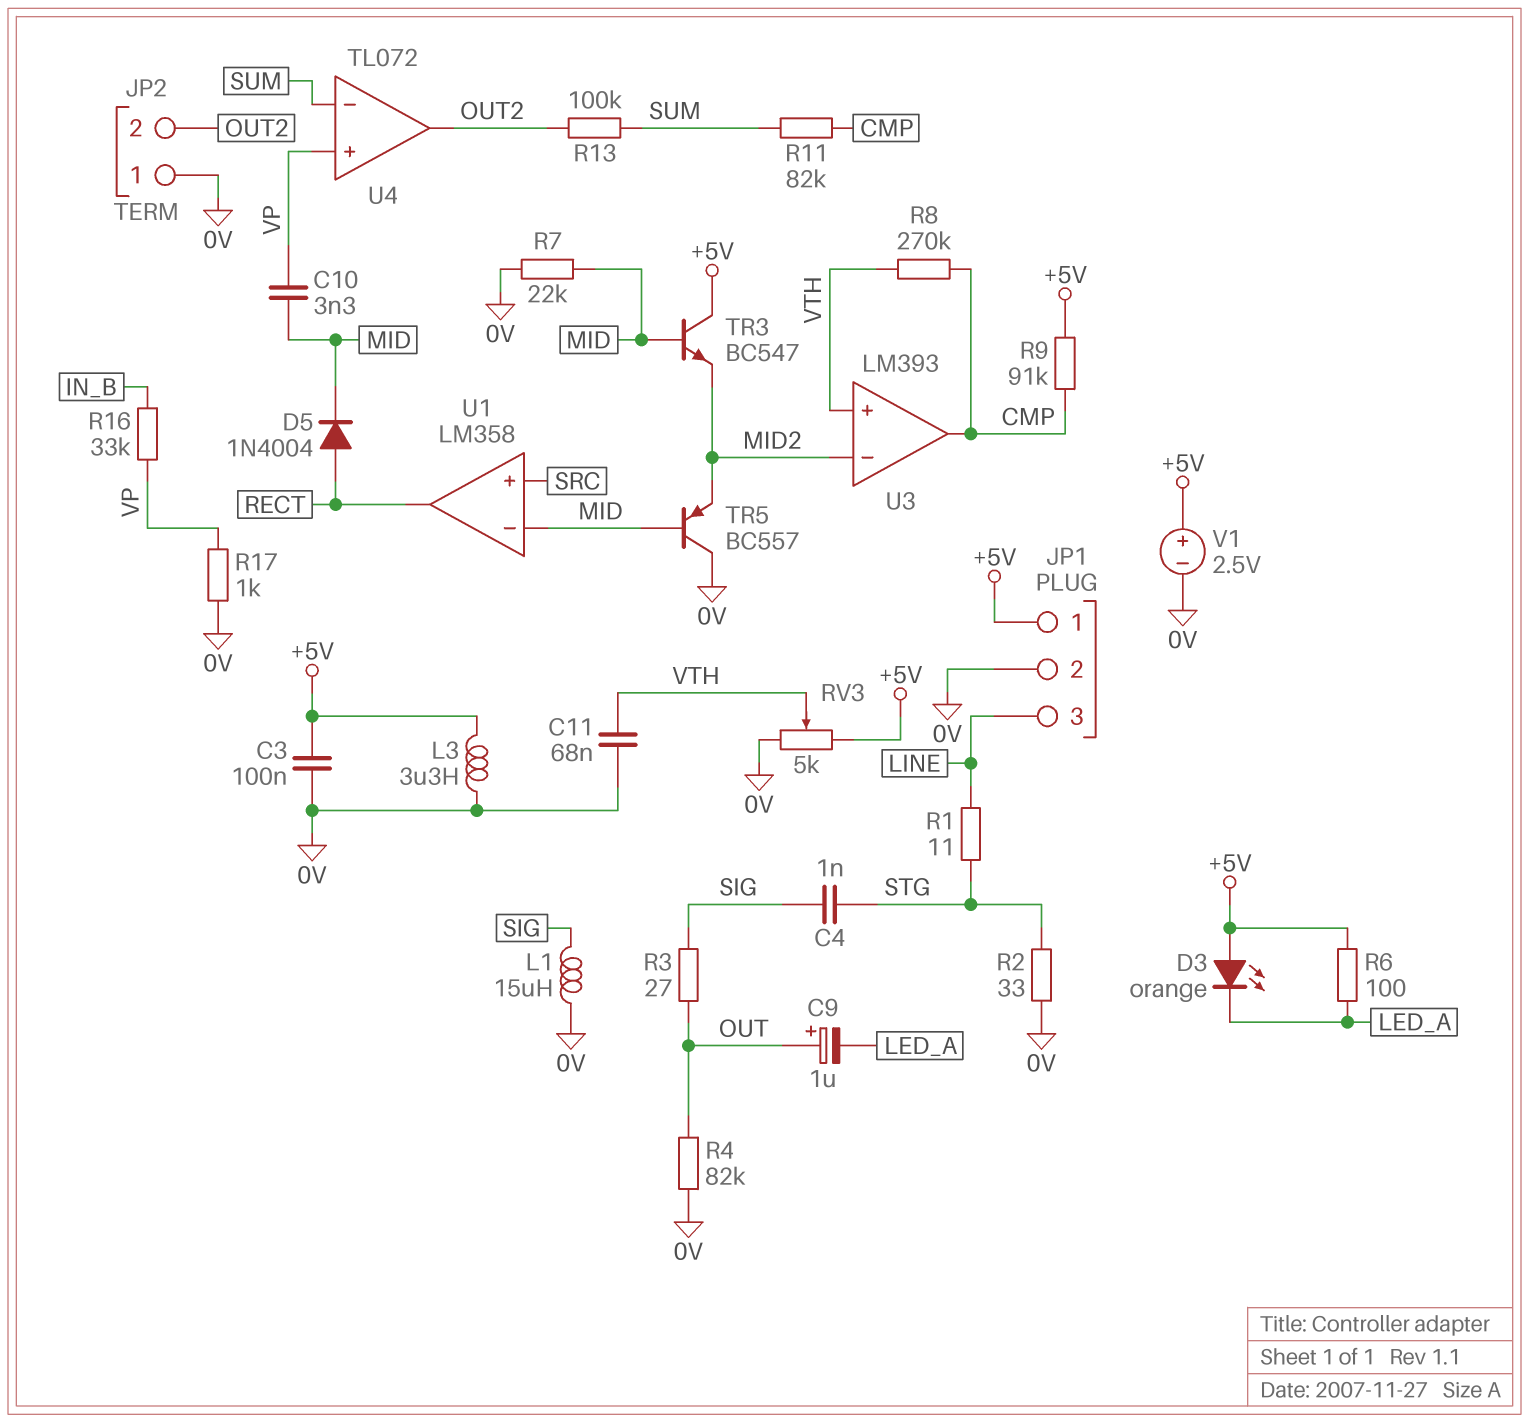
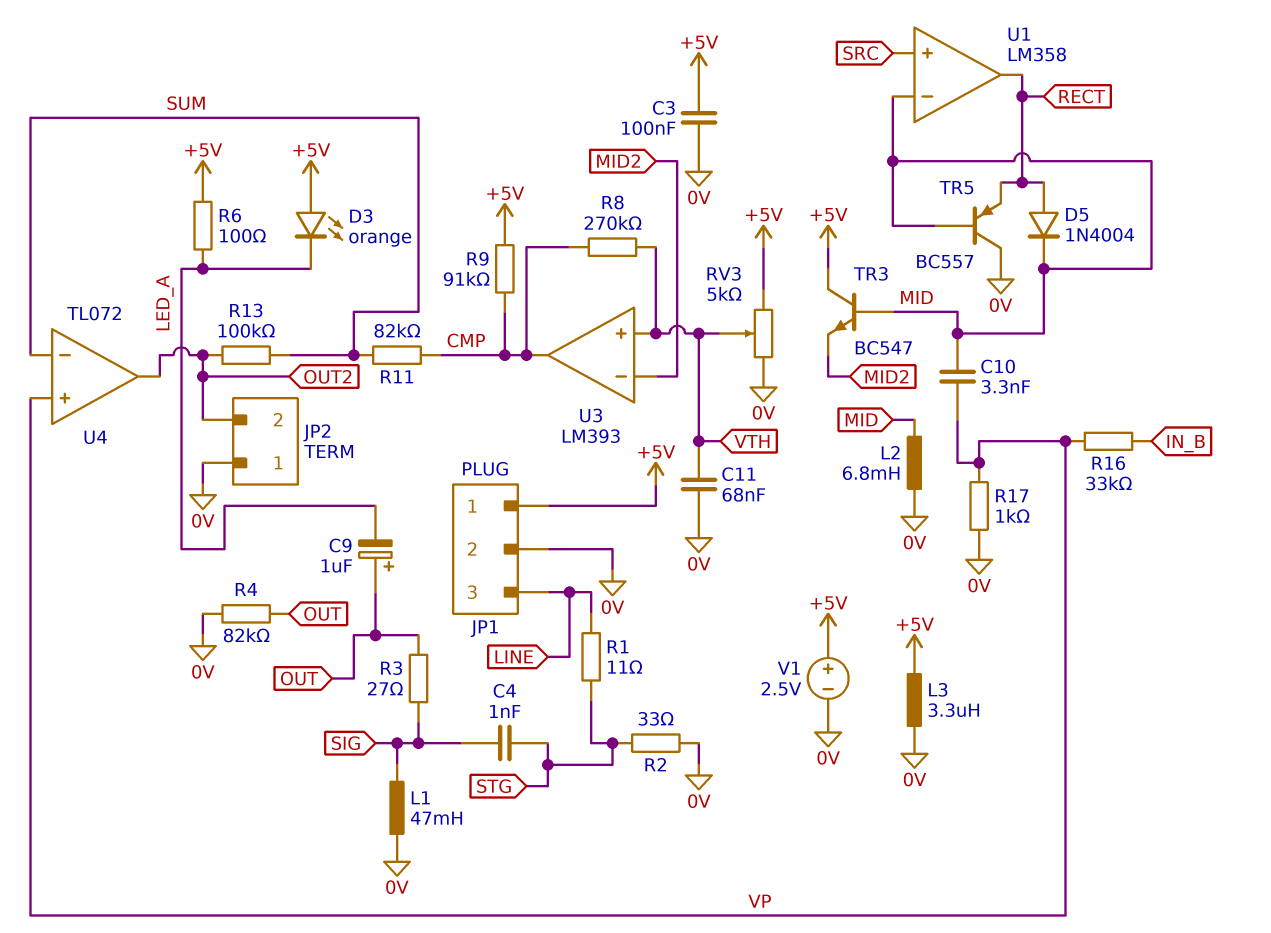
L1: 15uH (0V, SIG) -> 47mH (0V, SIG)
L2: none -> 6.8mH (0V, MID)
R7: 22k (0V, MID) -> none
TR5: PNP BC557 (B MID, C 0V, E MID2) -> PNP BC557 (B MID, C 0V, E RECT)

